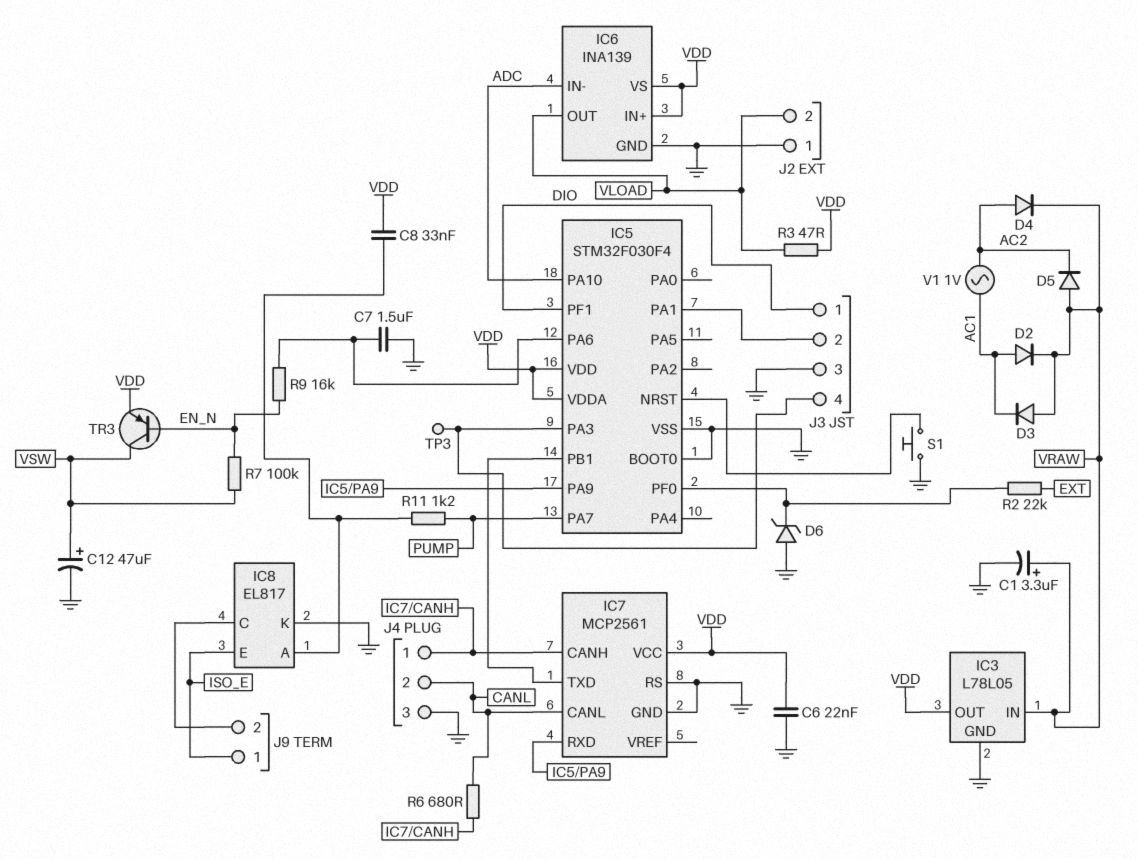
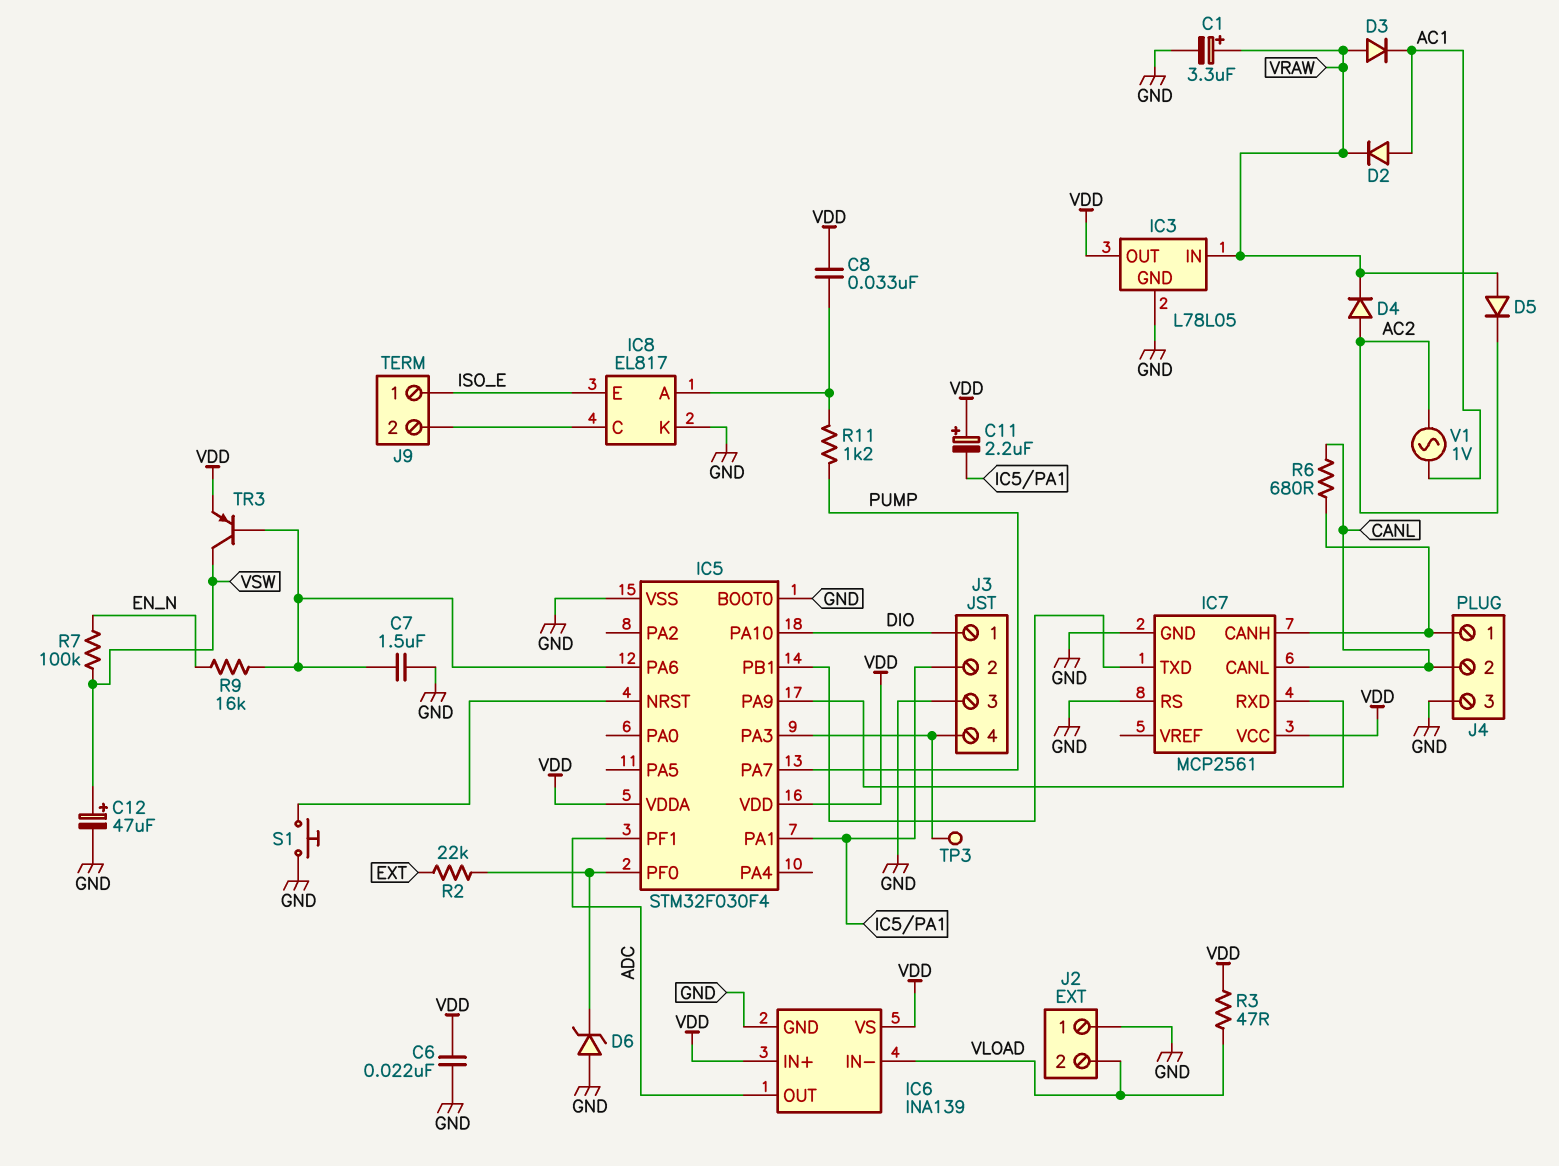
C11: none -> 2.2uF (plus VDD, minus IC5/PA1)
IC5 pin PA10: ADC -> DIO
IC5 pin PF1: DIO -> ADC
IC6 pin IN-: ADC -> VLOAD
IC6 pin OUT: VLOAD -> ADC
TR3: PNP (B EN_N, C VSW, E VDD) -> PNP (B IC5/PA6, C VSW, E VDD)

